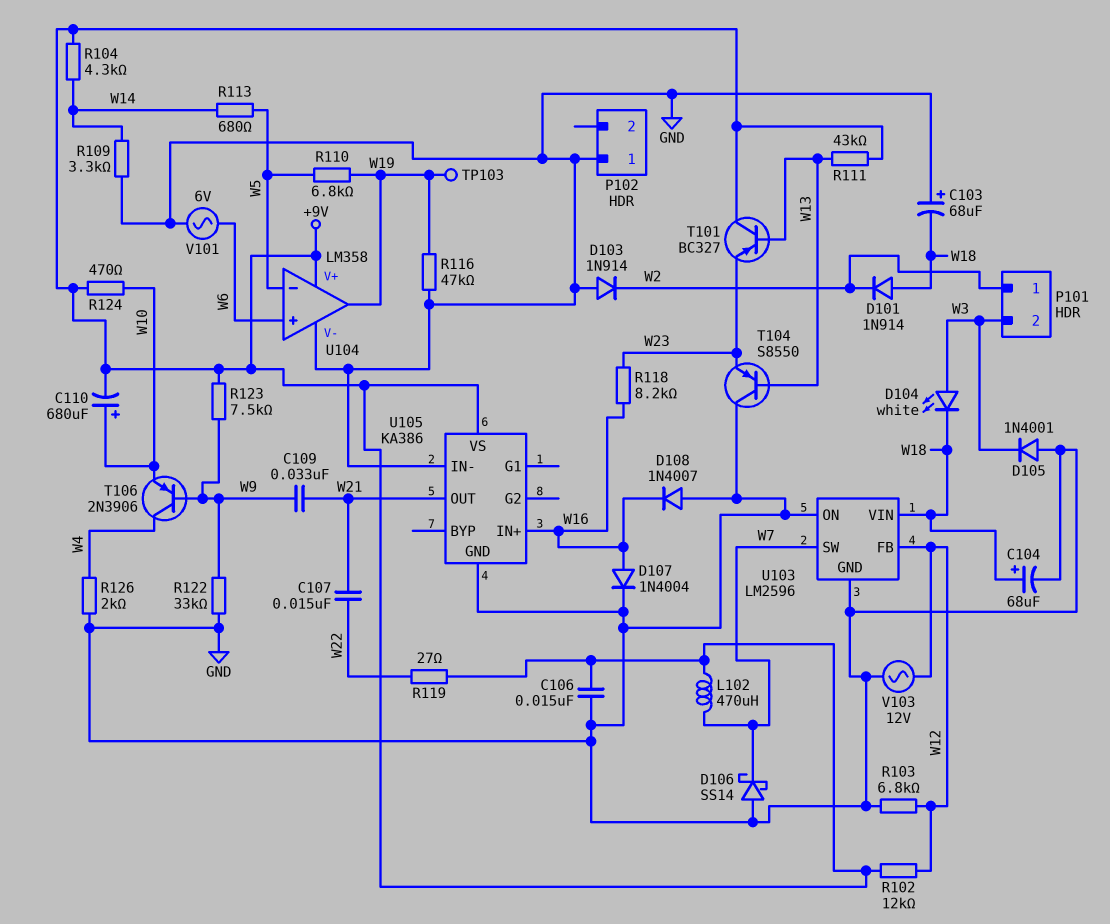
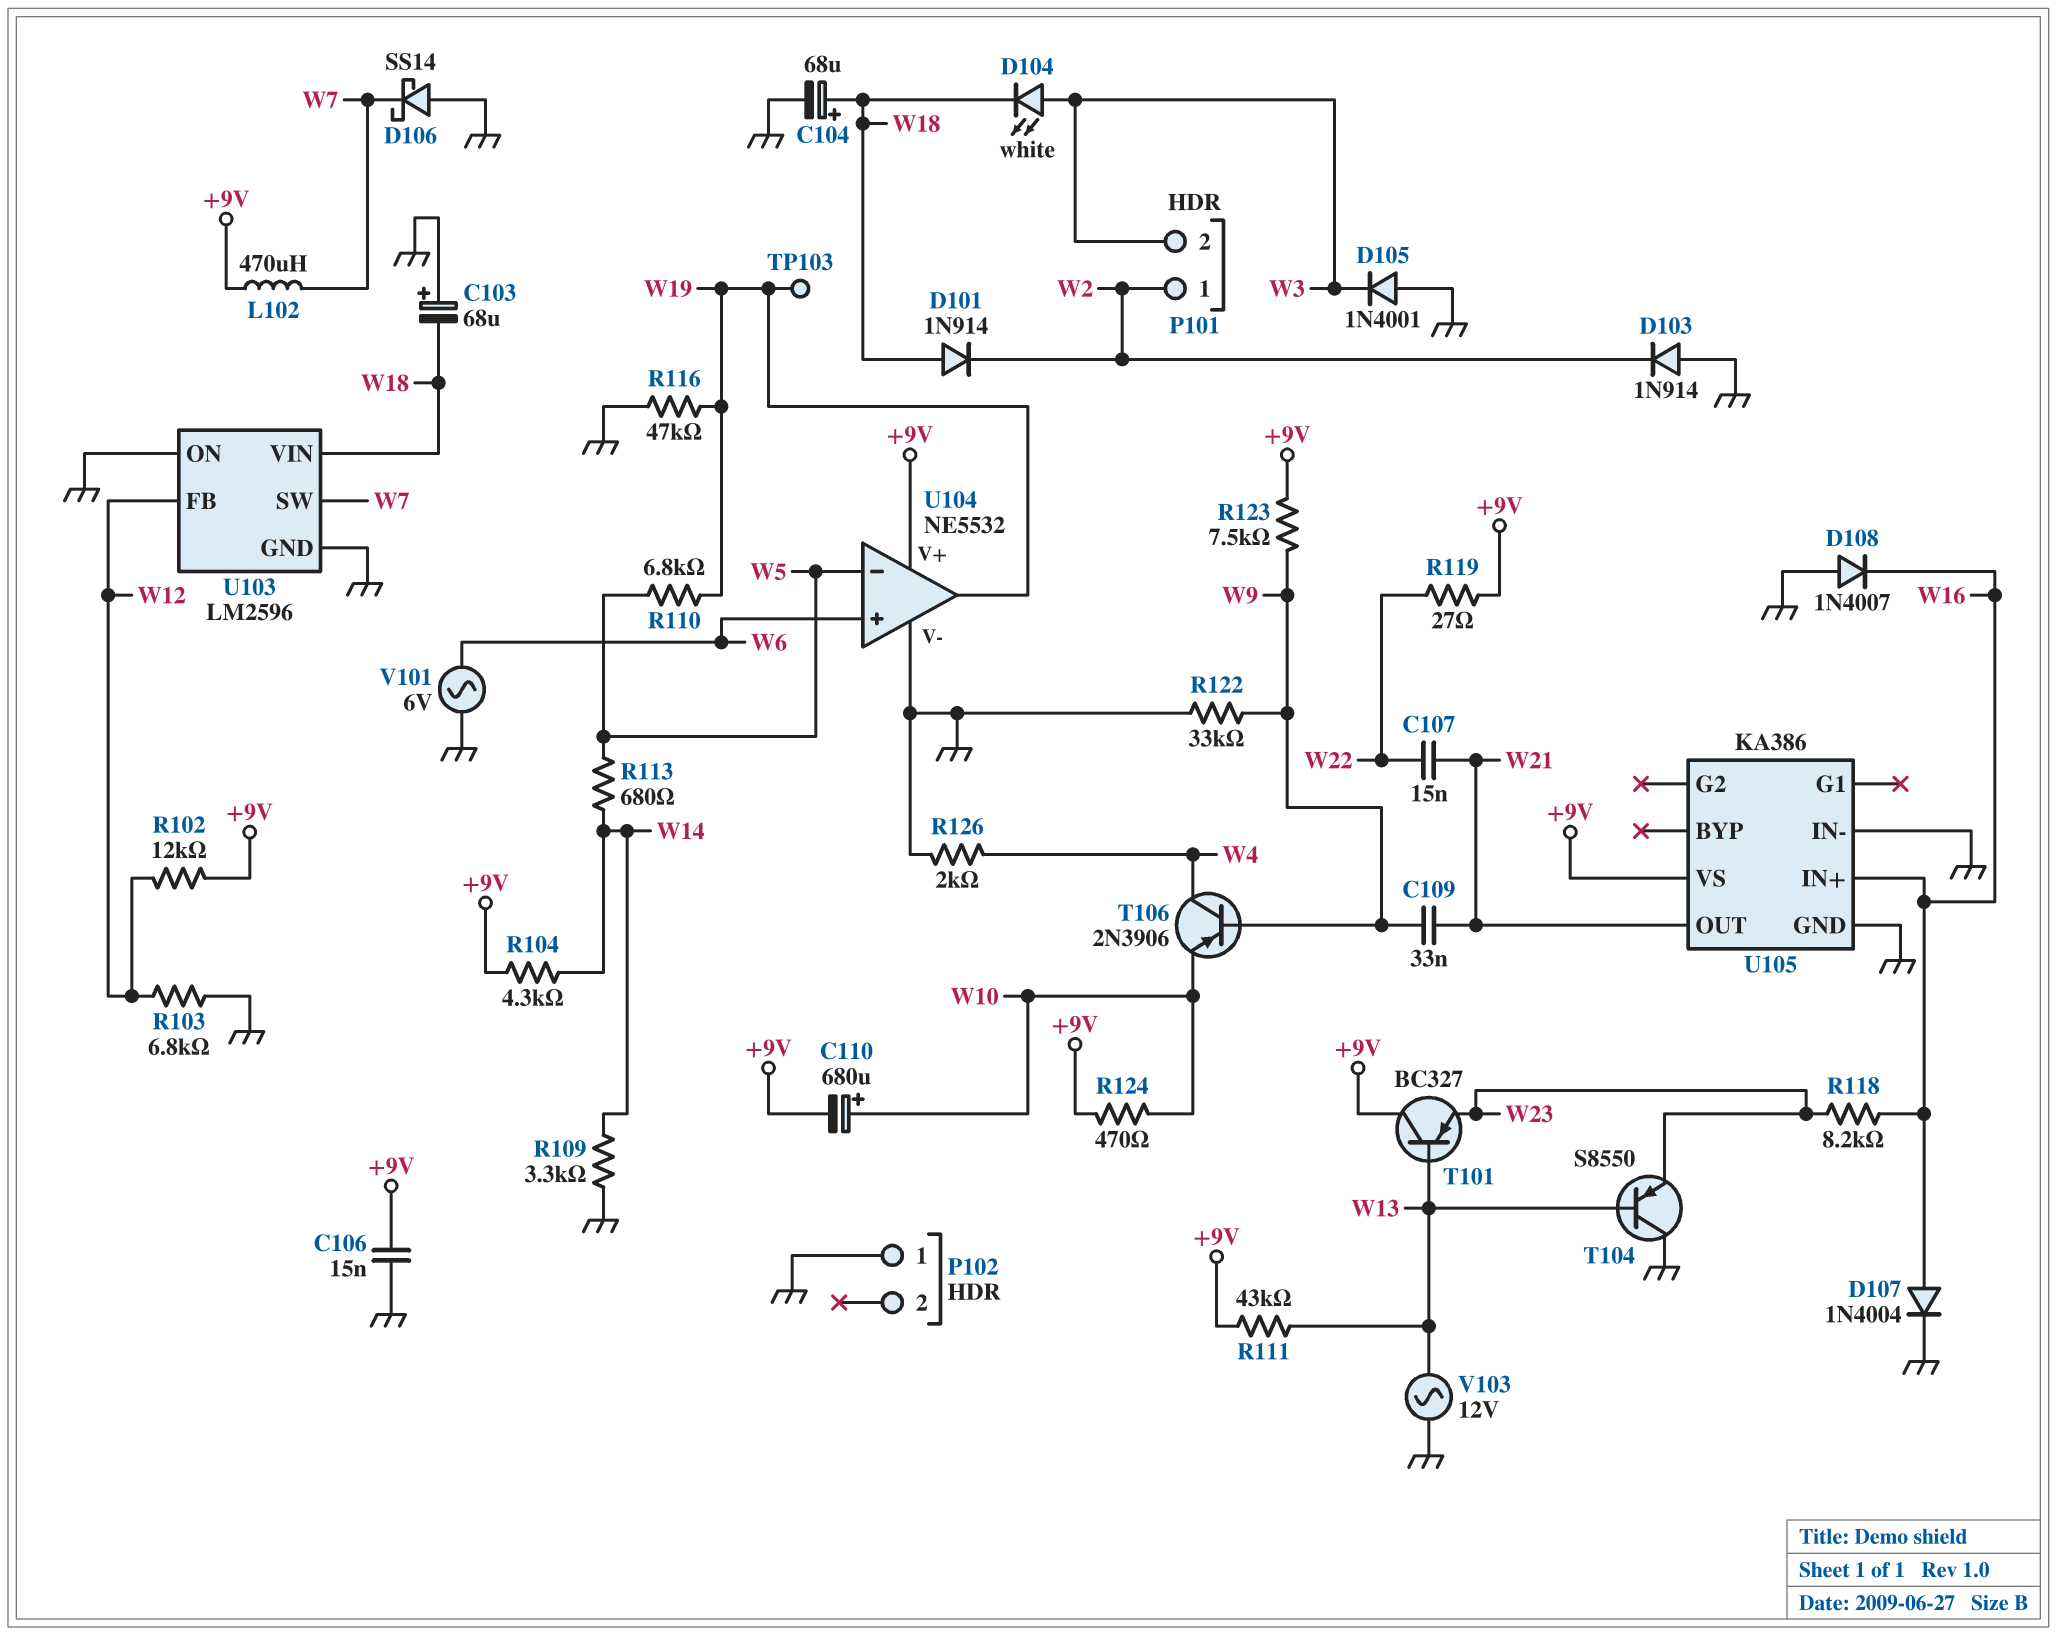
U104: LM358 -> NE5532
V103: AC 12V (GND, W12) -> AC 12V (GND, W13)

